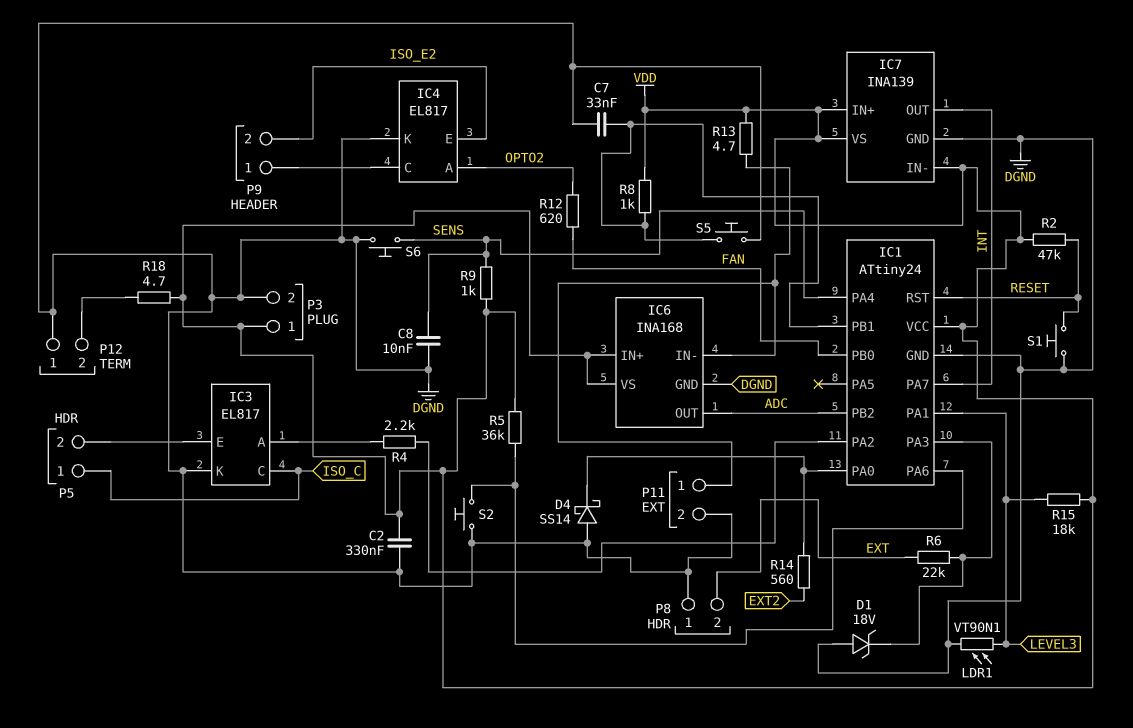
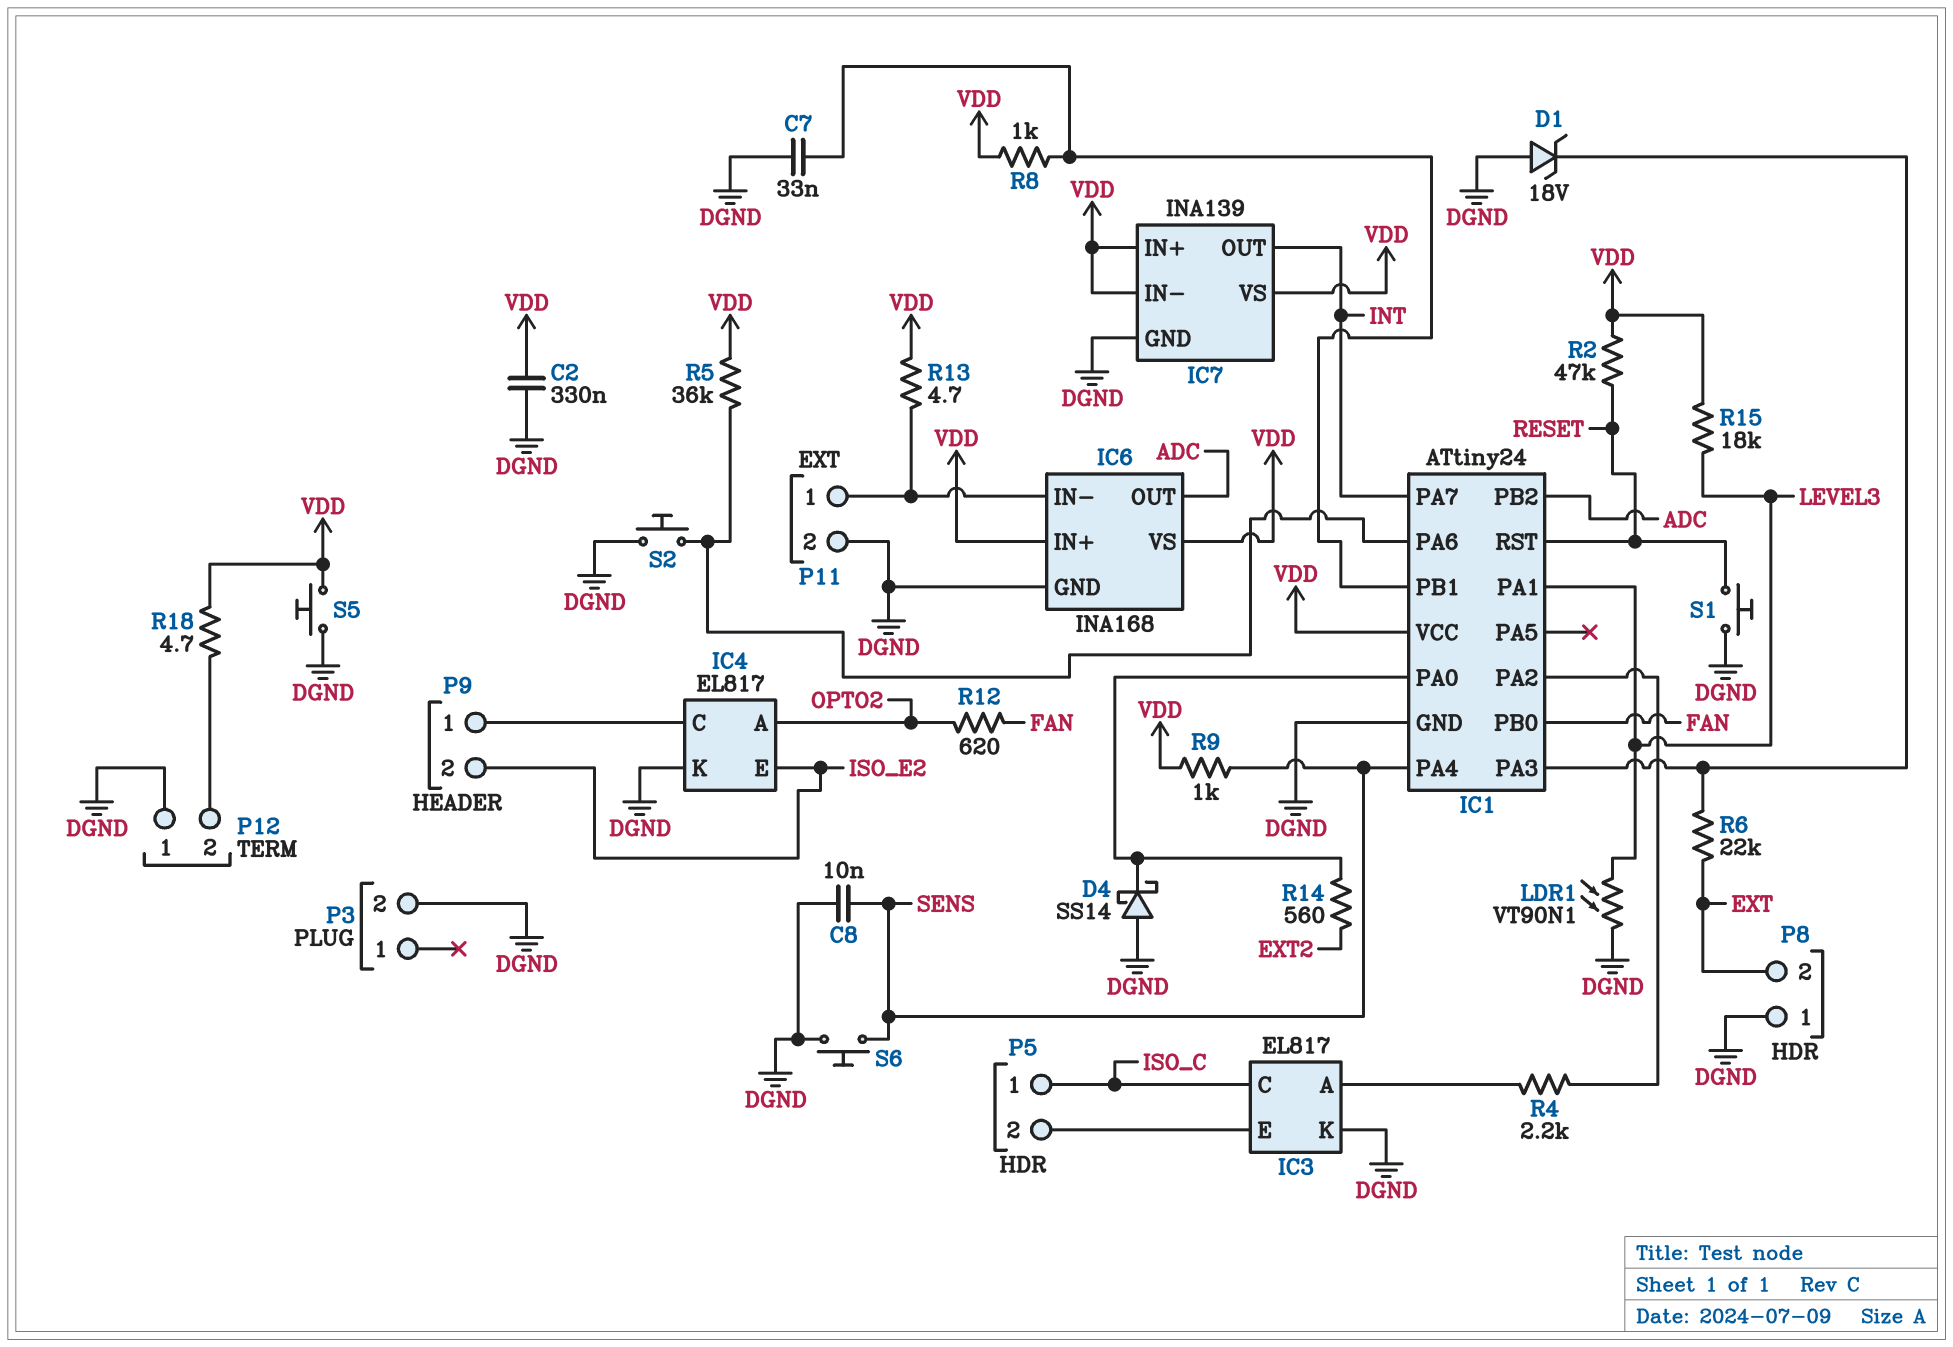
P3 pin 1: VDD -> none
S5: button (DGND, IC1/PB1) -> button (DGND, VDD)

